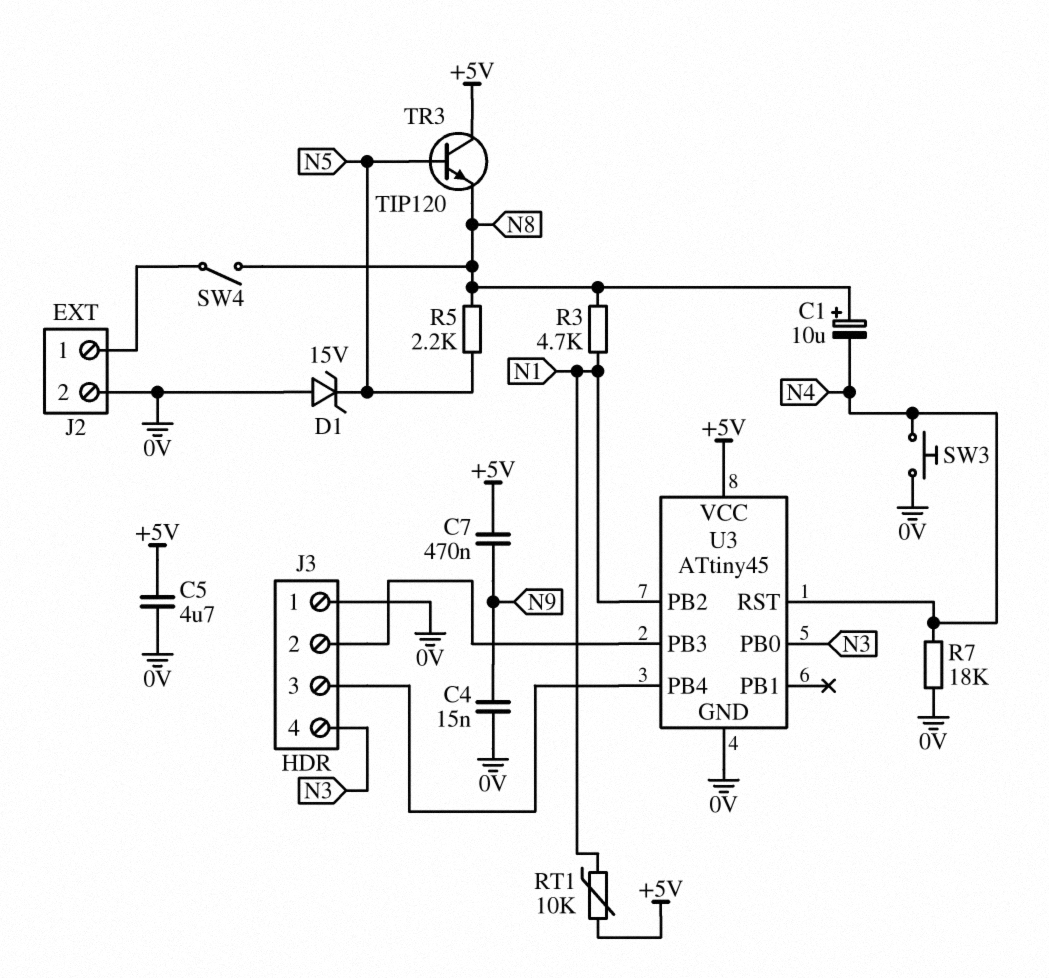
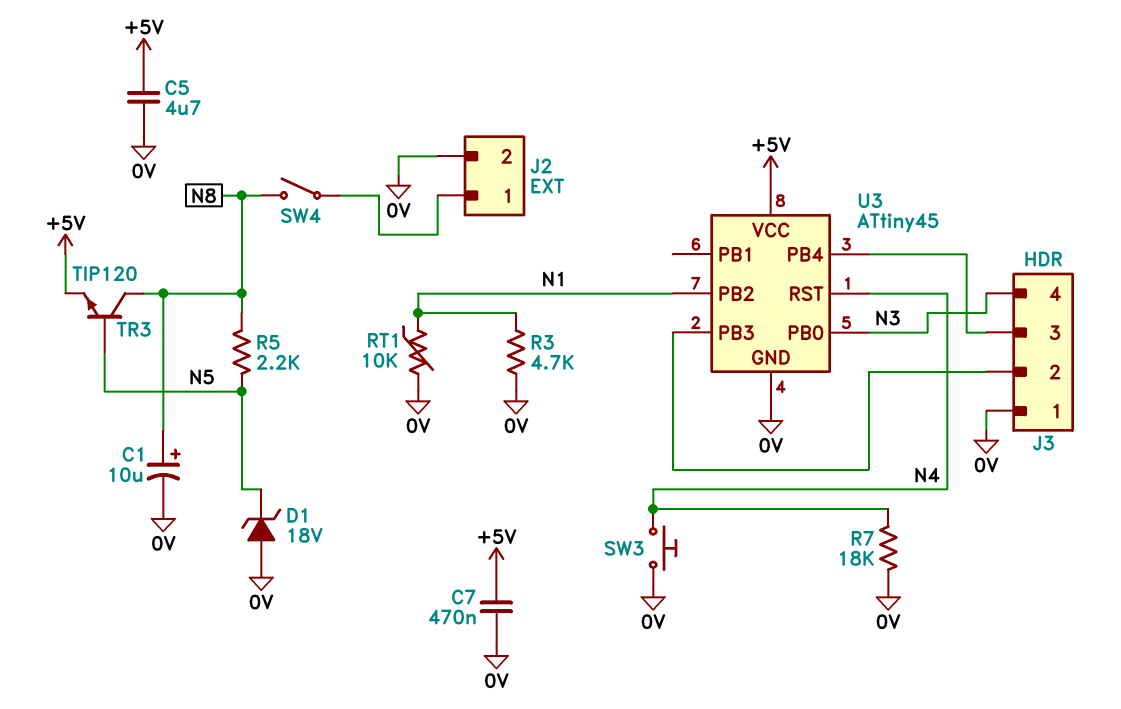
C1: 10uF (plus N8, minus N4) -> 10uF (plus N8, minus 0V)
C4: 15nF (0V, N9) -> none
C7: 470nF (+5V, N9) -> 470nF (+5V, 0V)
D1: zener 15V (A 0V, K N5) -> zener 18V (A 0V, K N5)
R3: 4.7k (N1, N8) -> 4.7k (0V, N1)
RT1: 10k (+5V, N1) -> 10k (0V, N1)
TR3: NPN TIP120 (B N5, C +5V, E N8) -> NPN TIP120 (B N5, C N8, E +5V)

